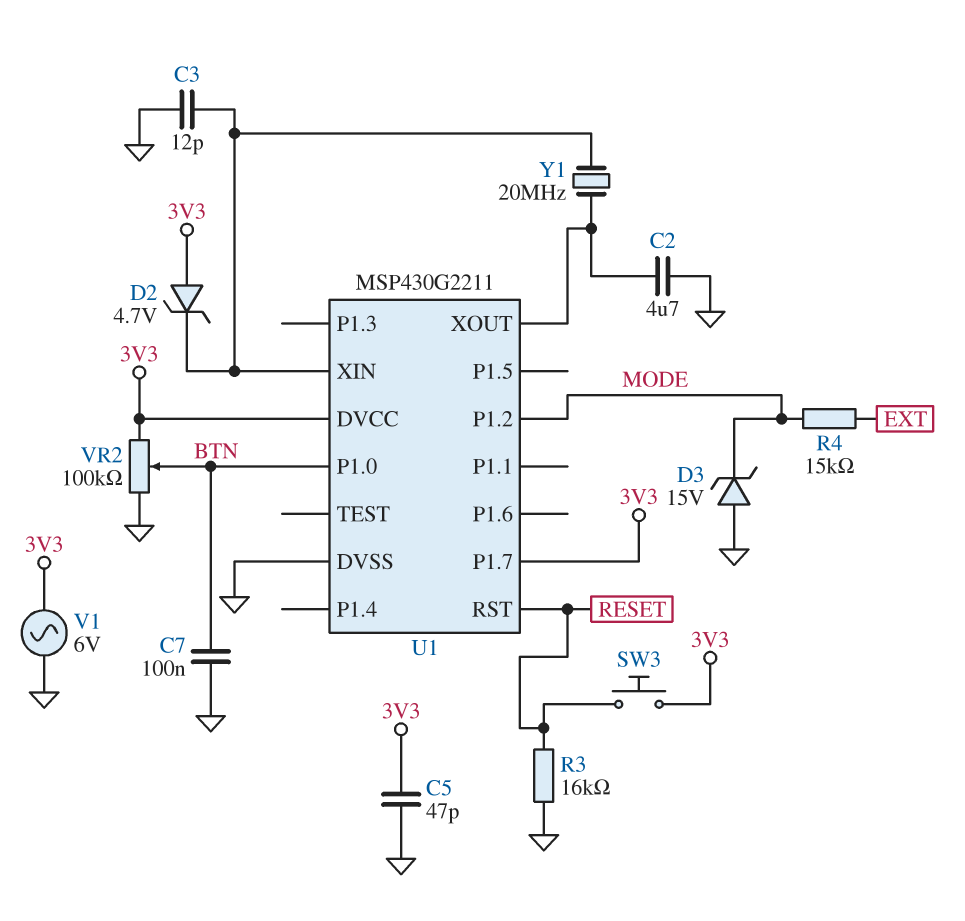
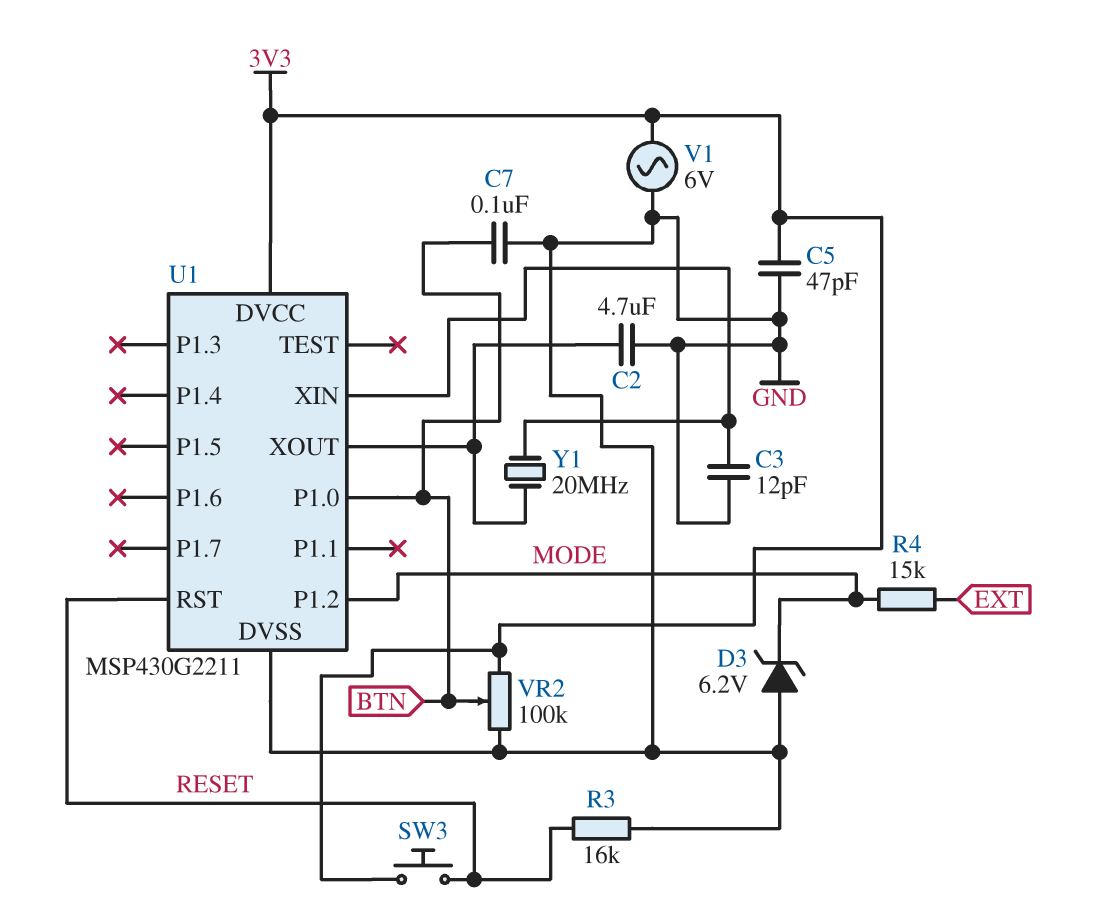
D2: zener 4.7V (A 3V3, K U1/XIN) -> none
D3: zener 15V (A GND, K MODE) -> zener 6.2V (A GND, K MODE)
U1 pin P1.7: 3V3 -> none

